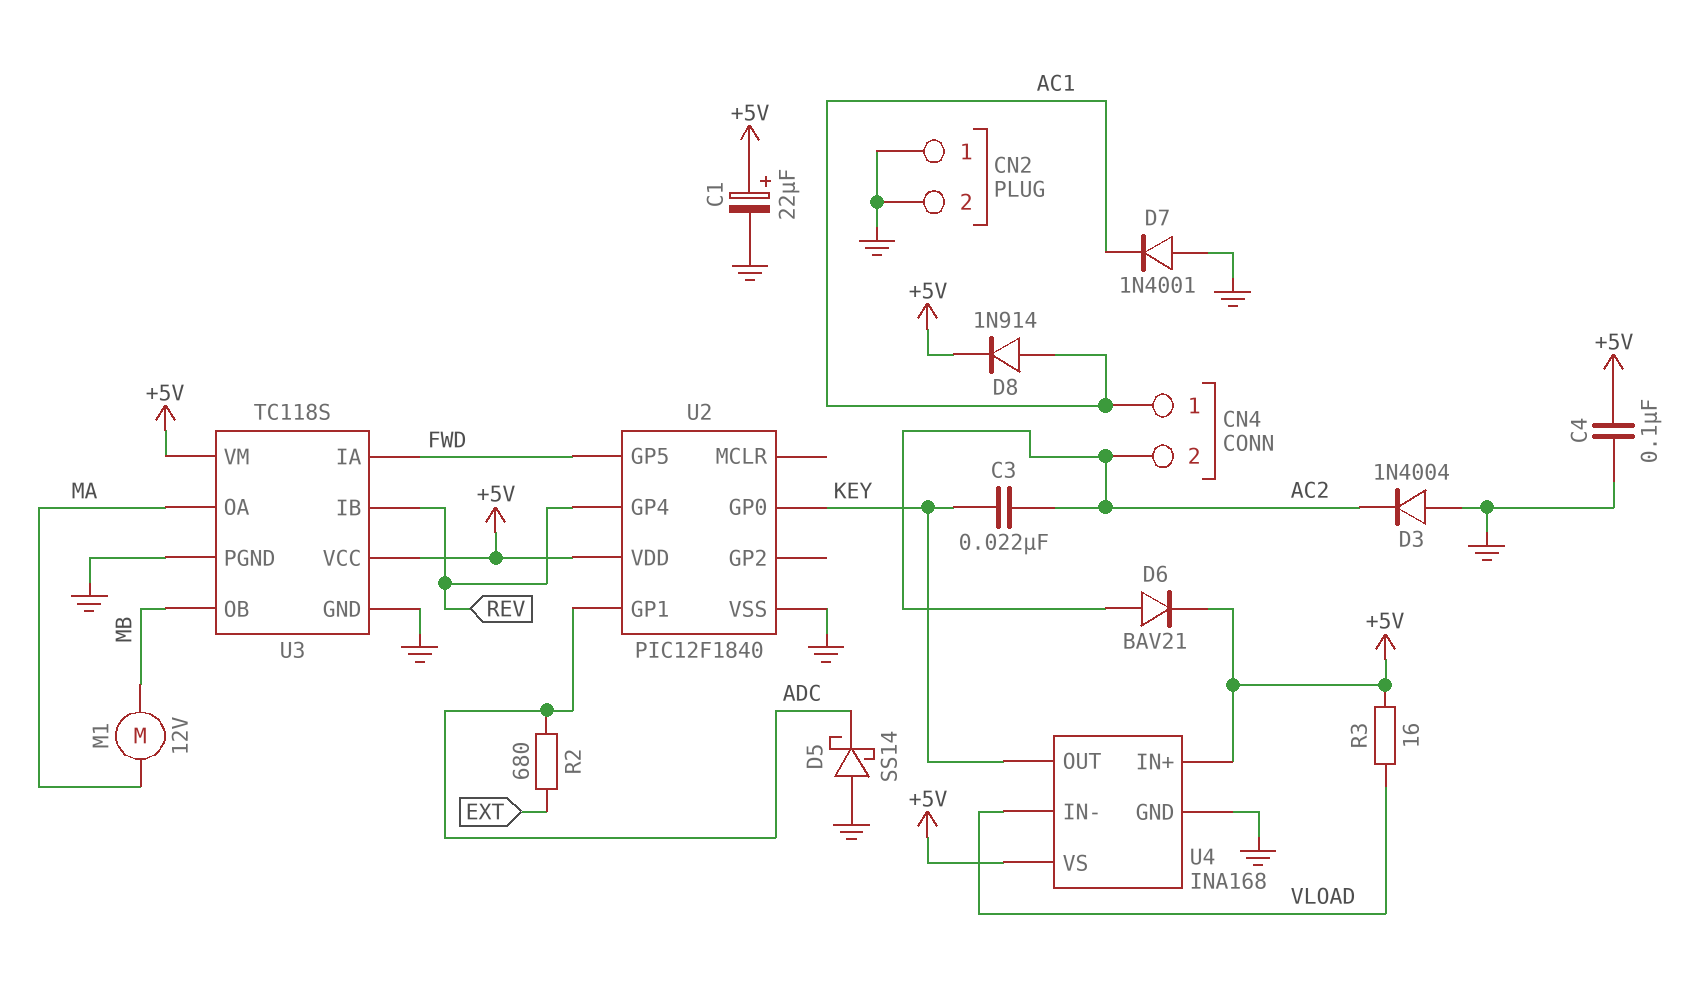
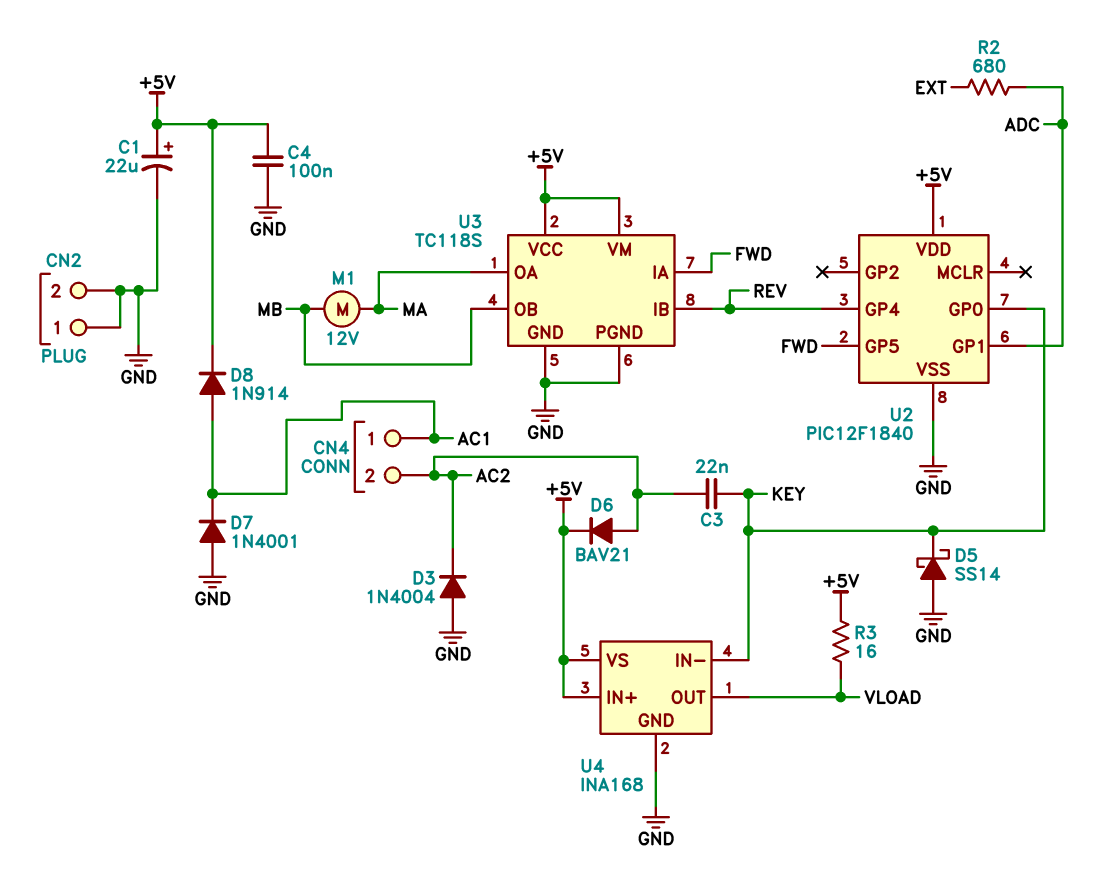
D5: schottky SS14 (A GND, K ADC) -> schottky SS14 (A GND, K KEY)
U4 pin IN-: VLOAD -> KEY
U4 pin OUT: KEY -> VLOAD

